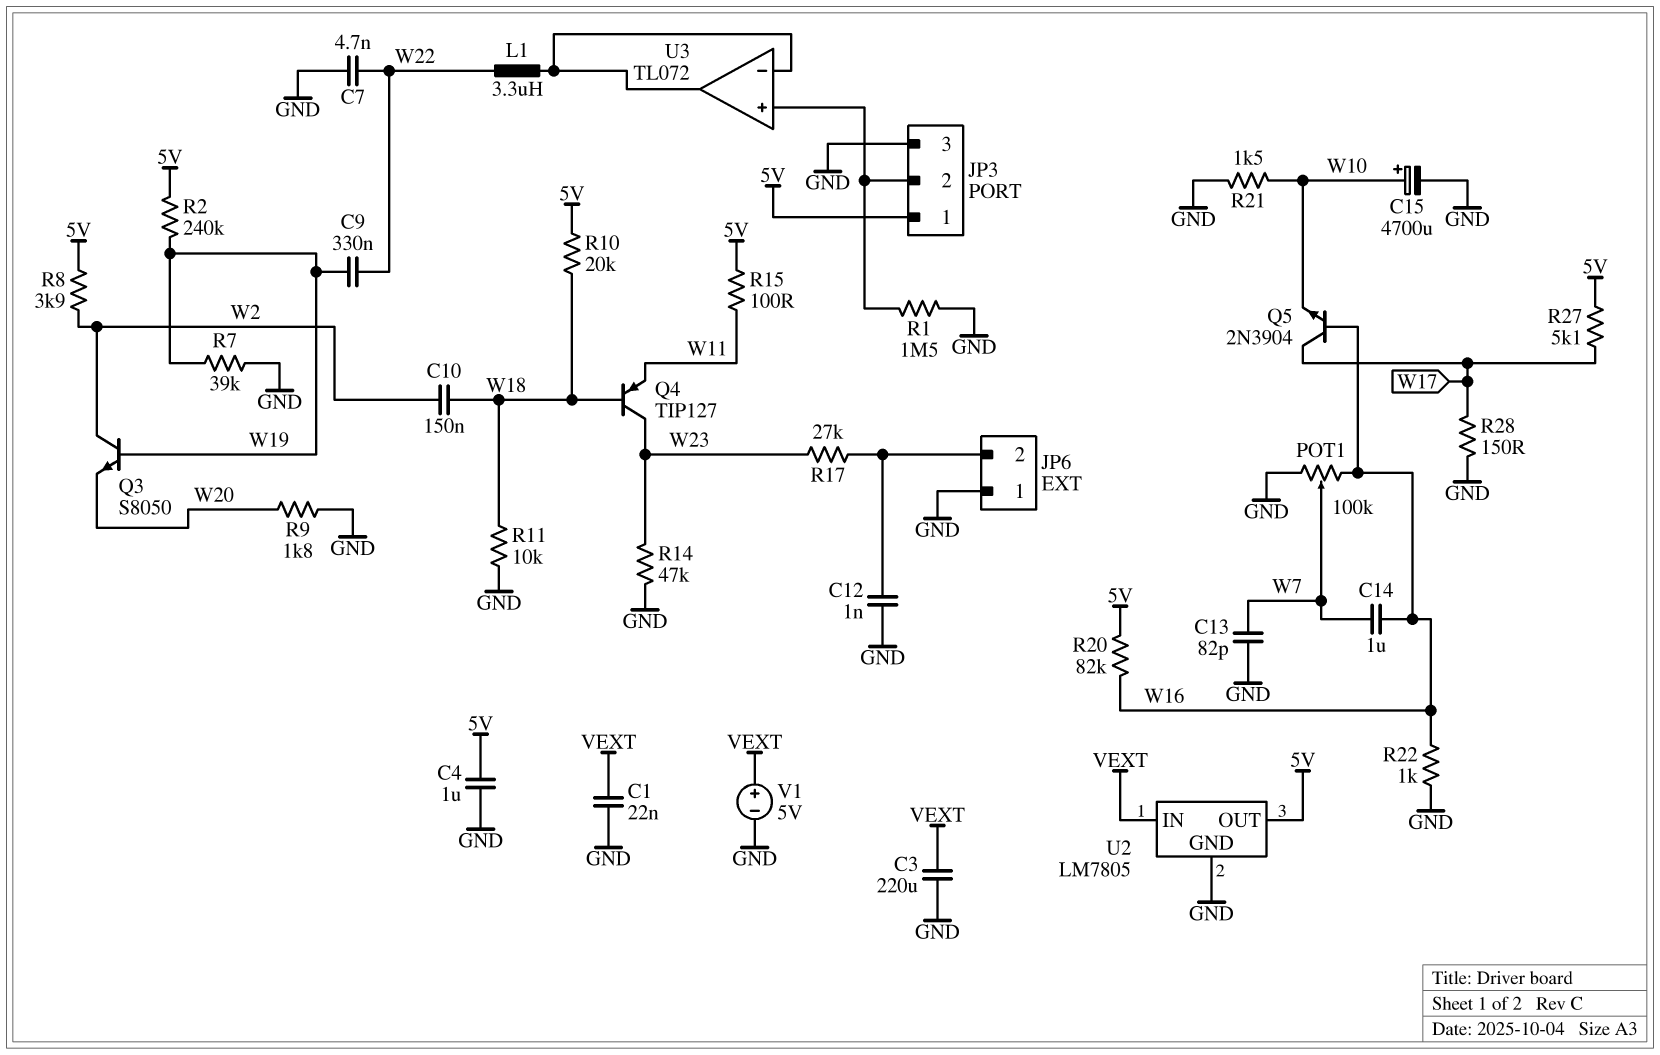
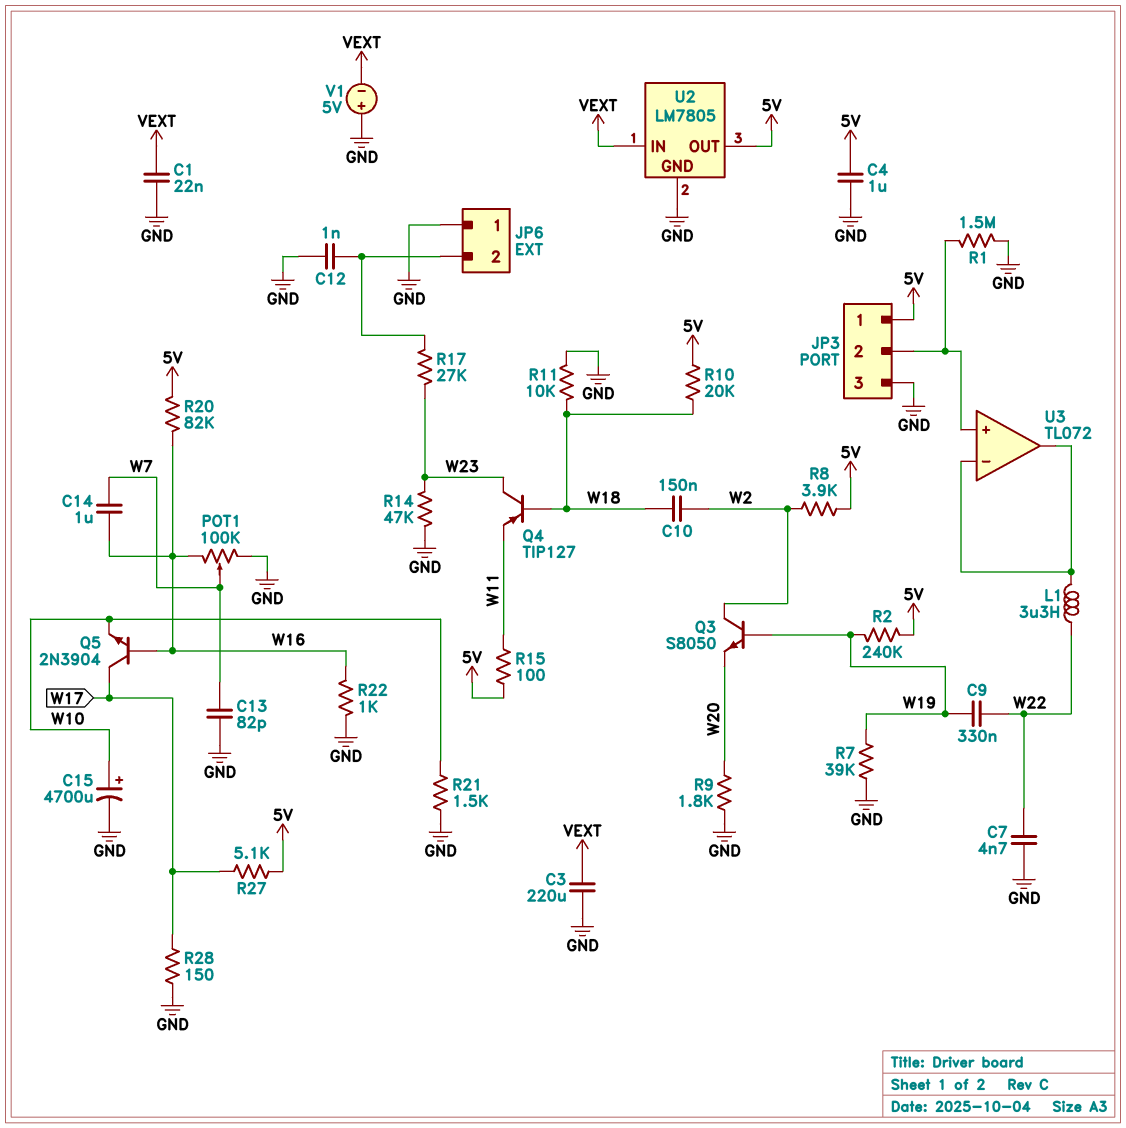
V1: 5V (plus VEXT, minus GND) -> 5V (plus GND, minus VEXT)

